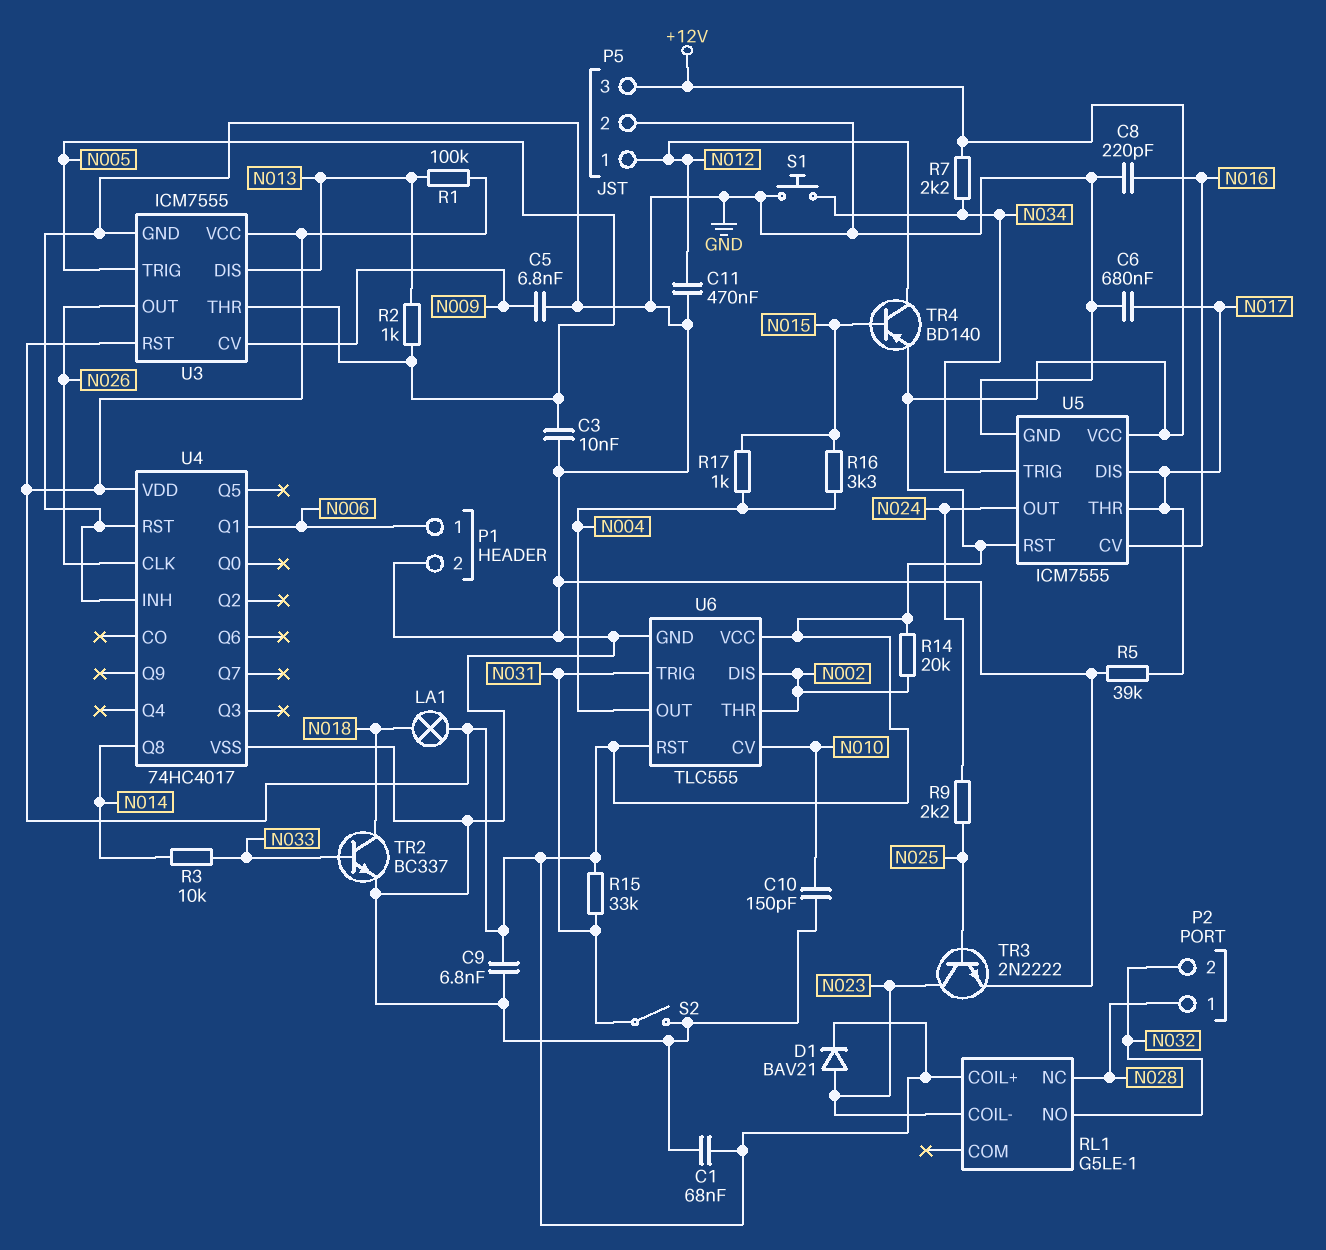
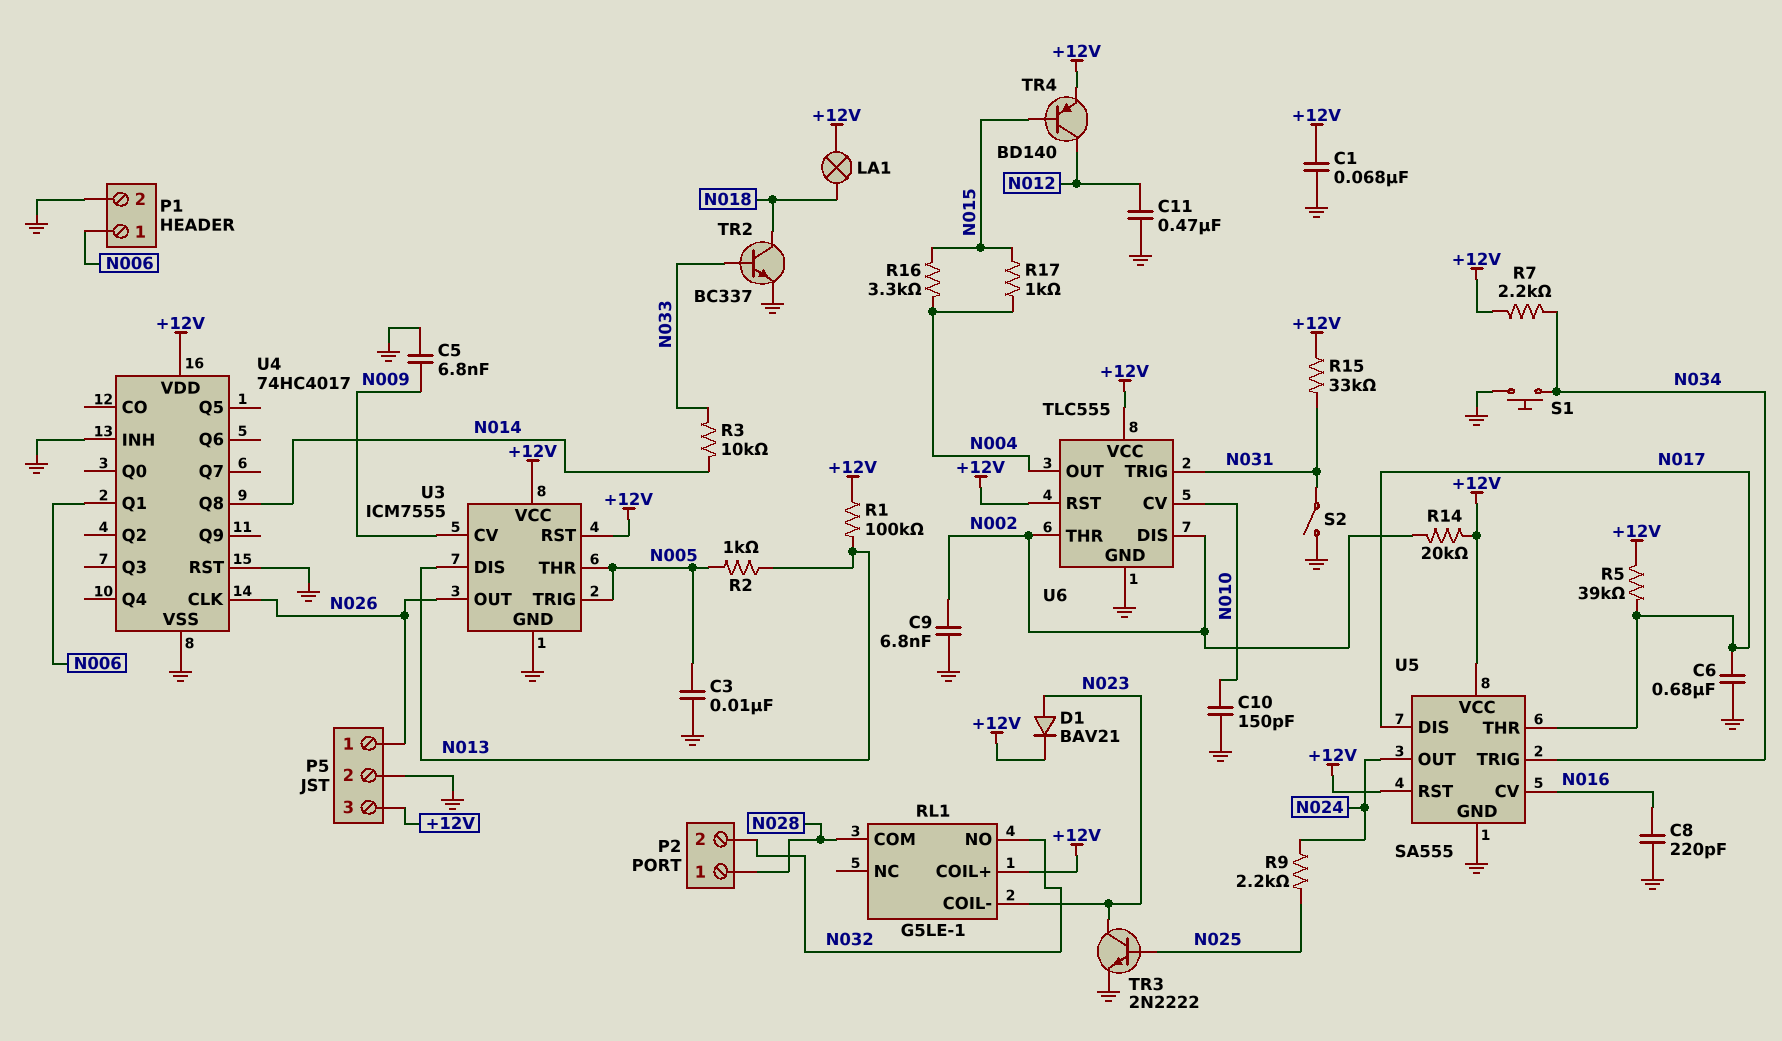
C9: 6.8nF (+12V, GND) -> 6.8nF (GND, N002)
P5 pin 1: N012 -> N026
R5: 39k (GND, N017) -> 39k (+12V, N017)
RL1 pin COM: none -> N028
RL1 pin NC: N028 -> none
U5: ICM7555 -> SA555

